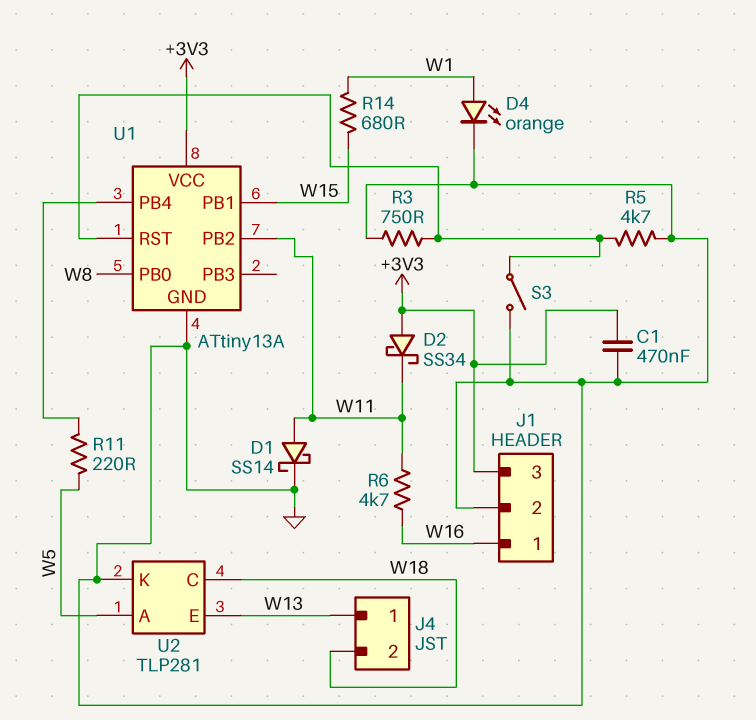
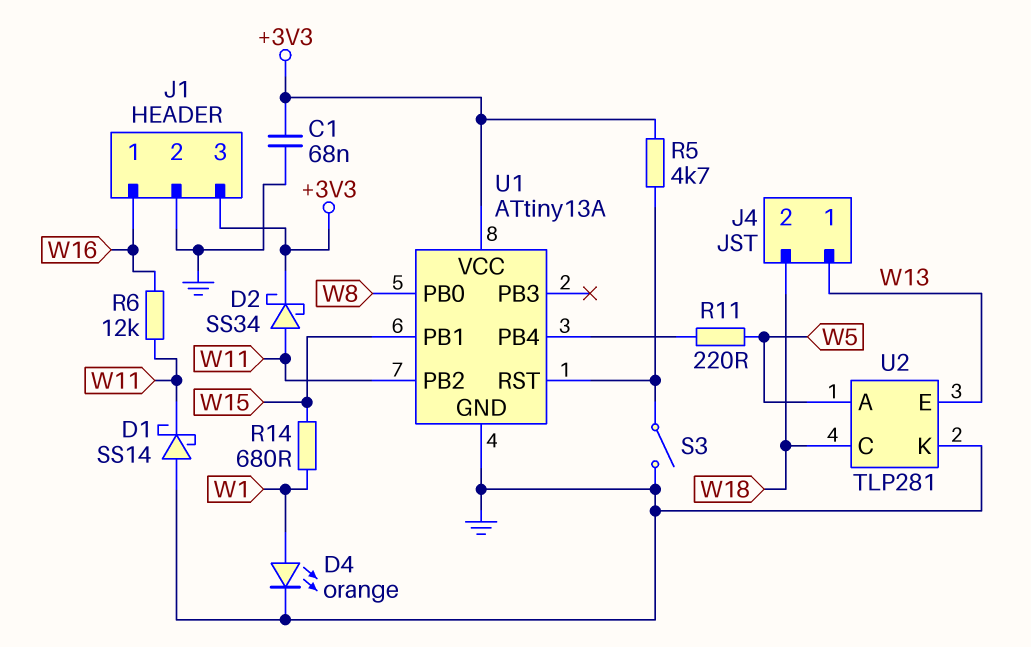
C1: 470nF (+3V3, GND) -> 68nF (+3V3, GND)
D1: schottky SS14 (A W11, K GND) -> schottky SS14 (A GND, K W11)
D2: schottky SS34 (A +3V3, K W11) -> schottky SS34 (A W11, K +3V3)
R3: 750 (GND, U1/RST) -> none
R5: 4.7k (GND, U1/RST) -> 4.7k (+3V3, U1/RST)
R6: 4.7k (W11, W16) -> 12k (W11, W16)

